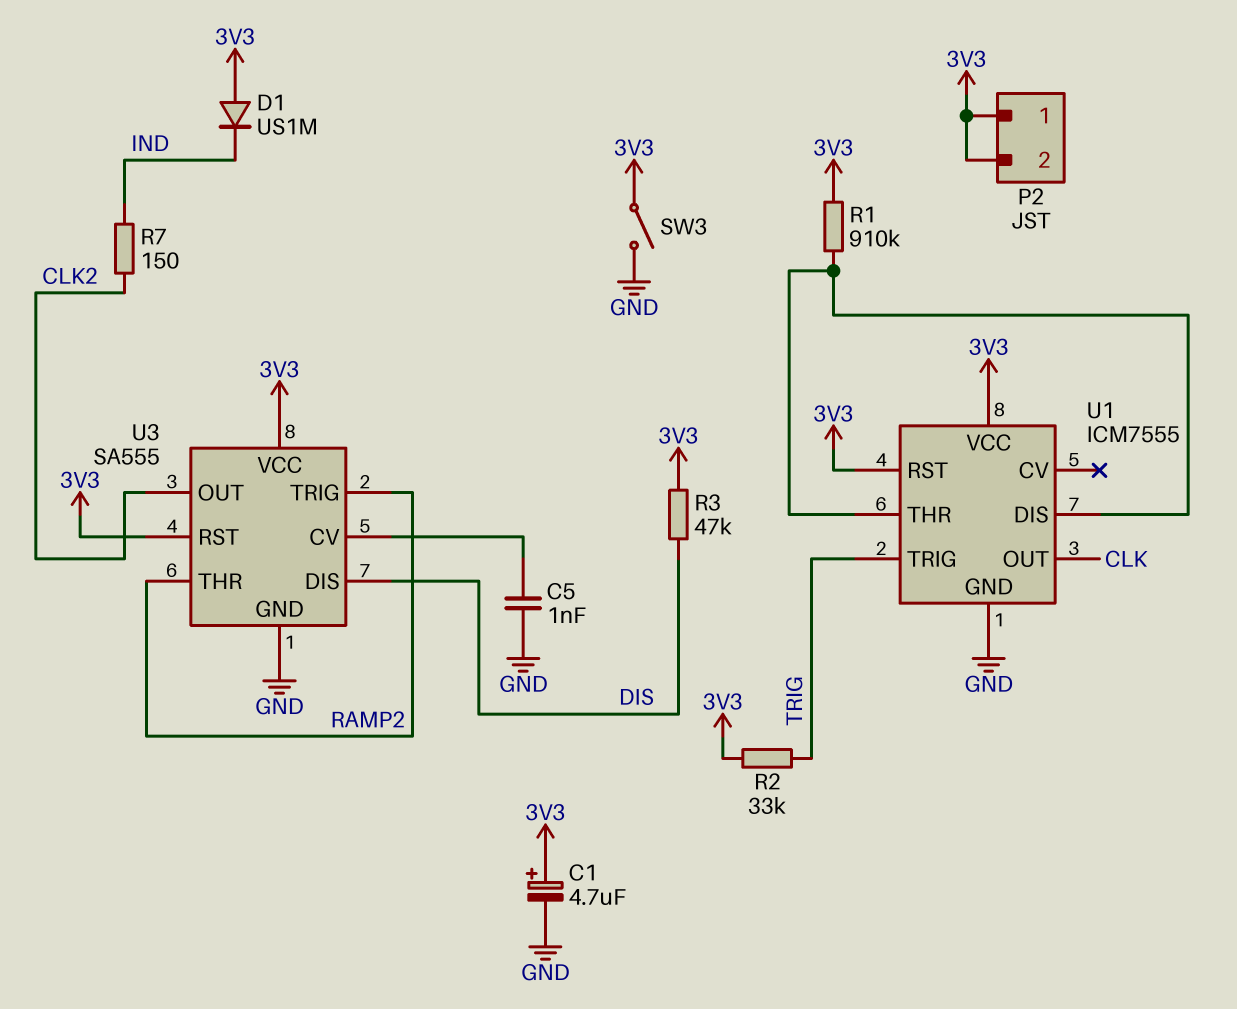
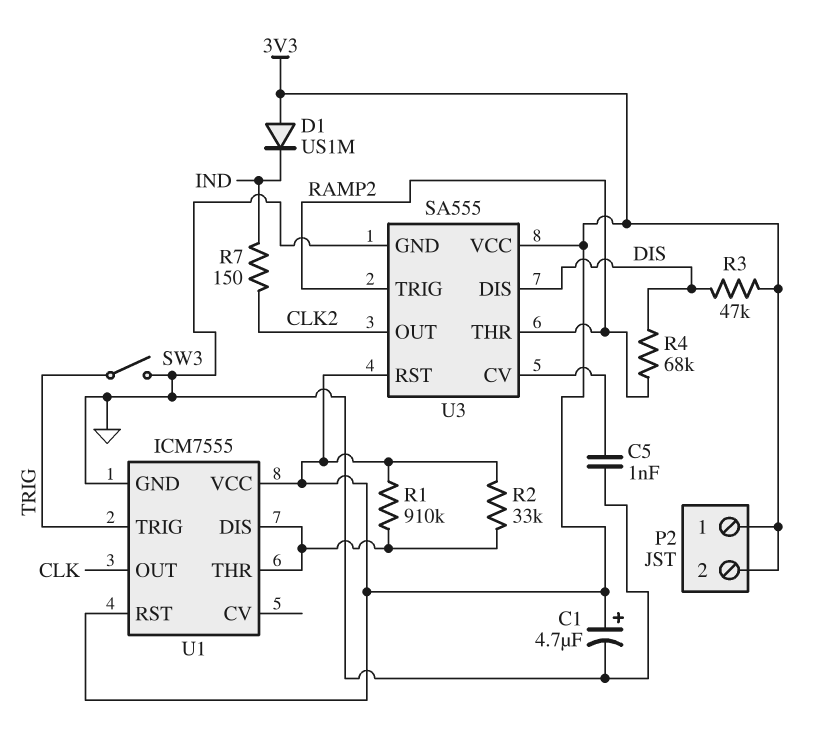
R2: 33k (3V3, TRIG) -> 33k (3V3, U1/DIS)
R4: none -> 68k (DIS, RAMP2)
SW3: switch (3V3, GND) -> switch (GND, TRIG)

